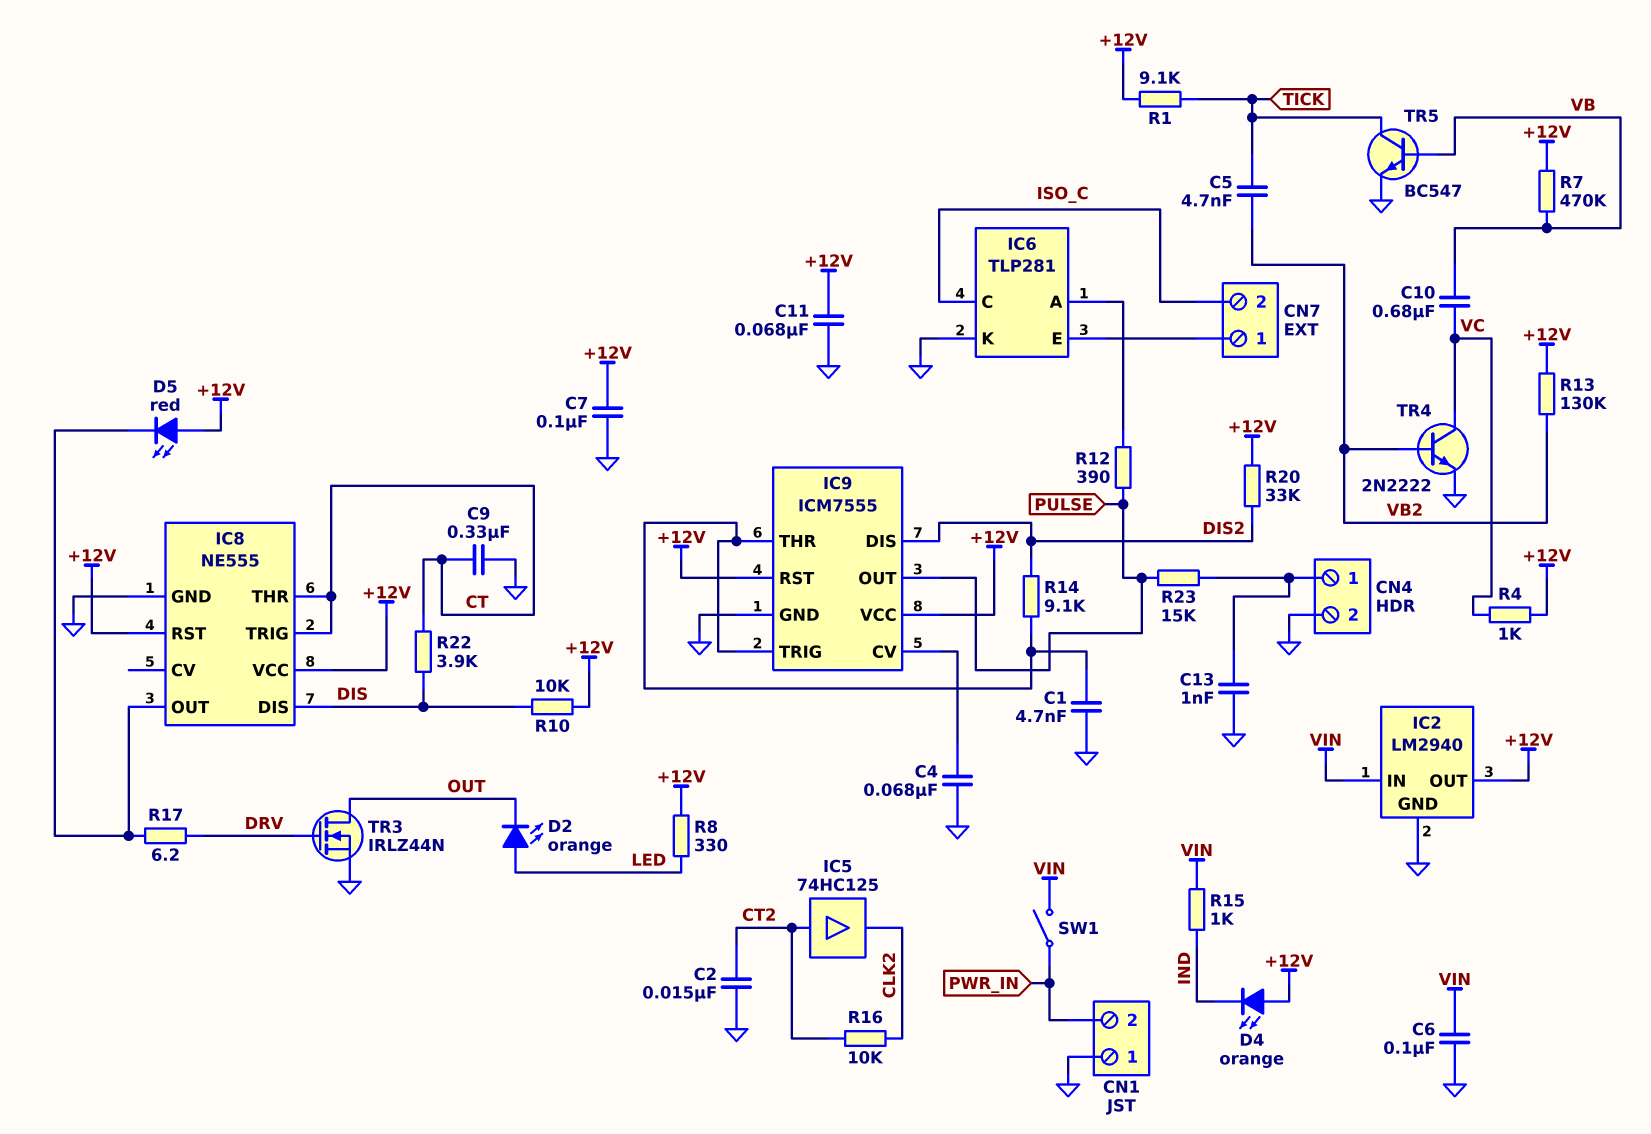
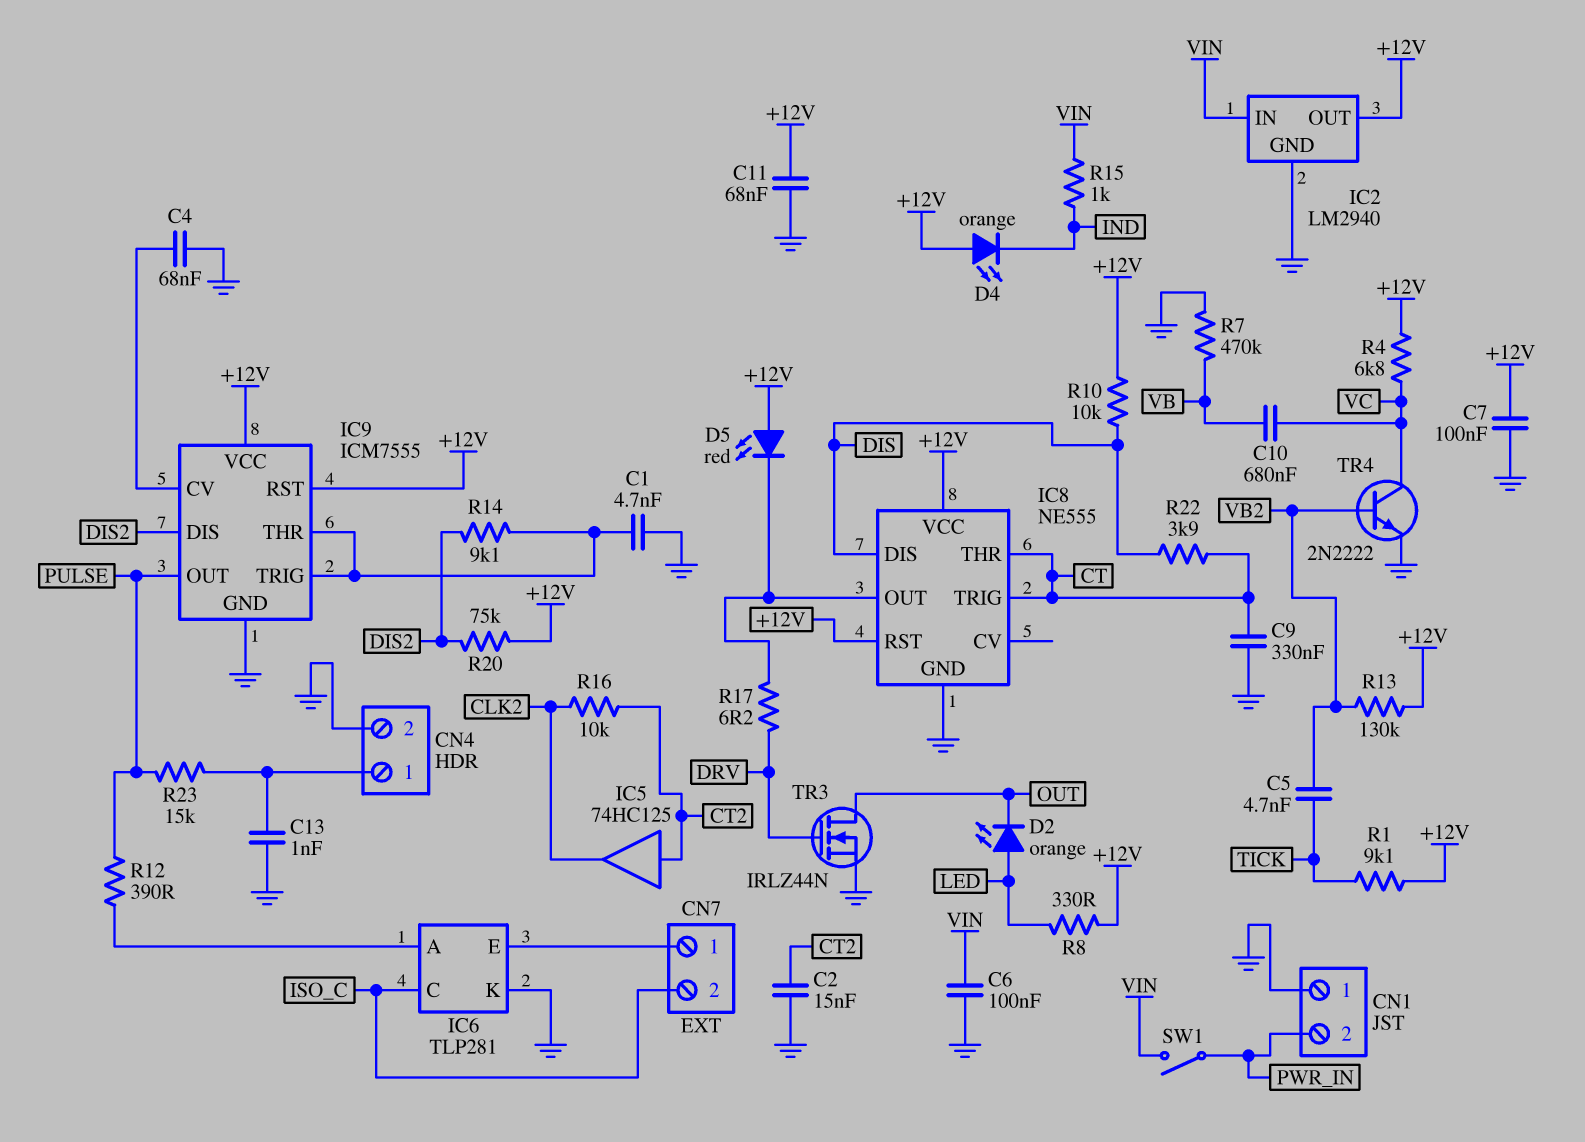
R4: 1k (+12V, VC) -> 6.8k (+12V, VC)
R7: 470k (+12V, VB) -> 470k (GND, VB)
R20: 33k (+12V, DIS2) -> 75k (+12V, DIS2)
TR5: NPN BC547 (B VB, C TICK, E GND) -> none

